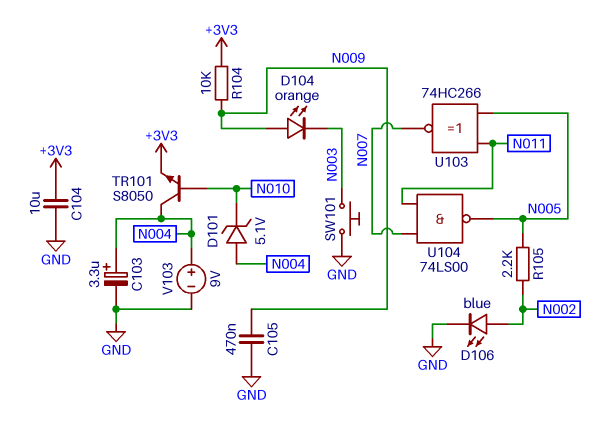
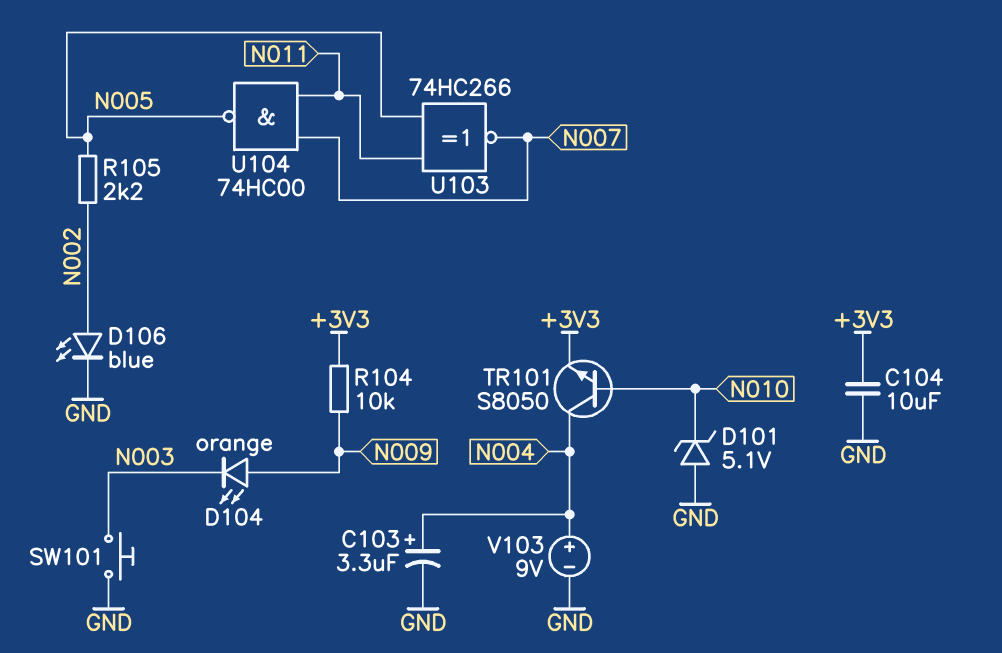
C105: 470nF (GND, N009) -> none
D101: zener 5.1V (A N004, K N010) -> zener 5.1V (A GND, K N010)
U104: NAND 74LS00 (in N007, in N011, out N005) -> NAND 74HC00 (in N007, in N011, out N005)

